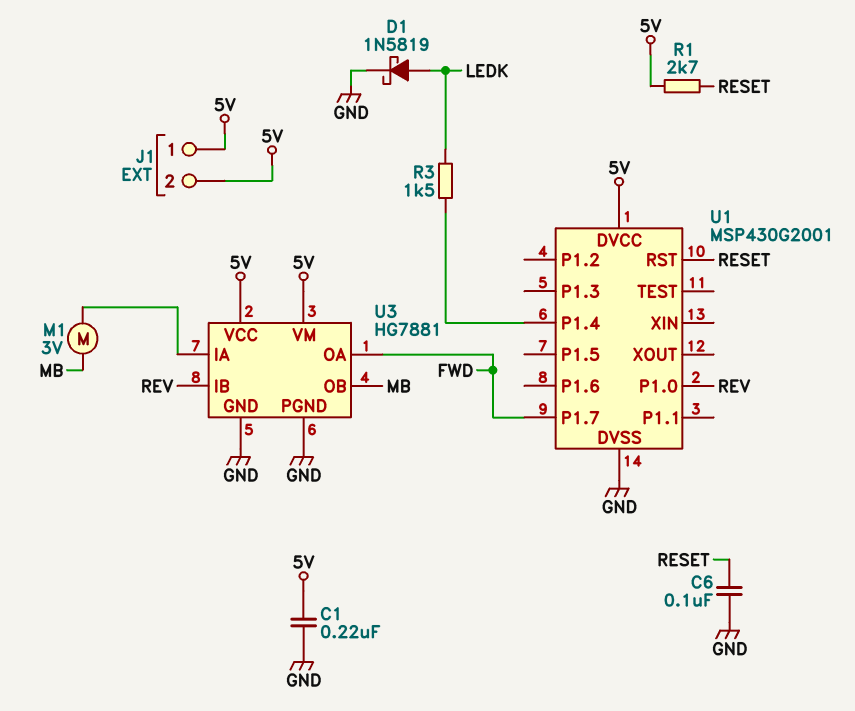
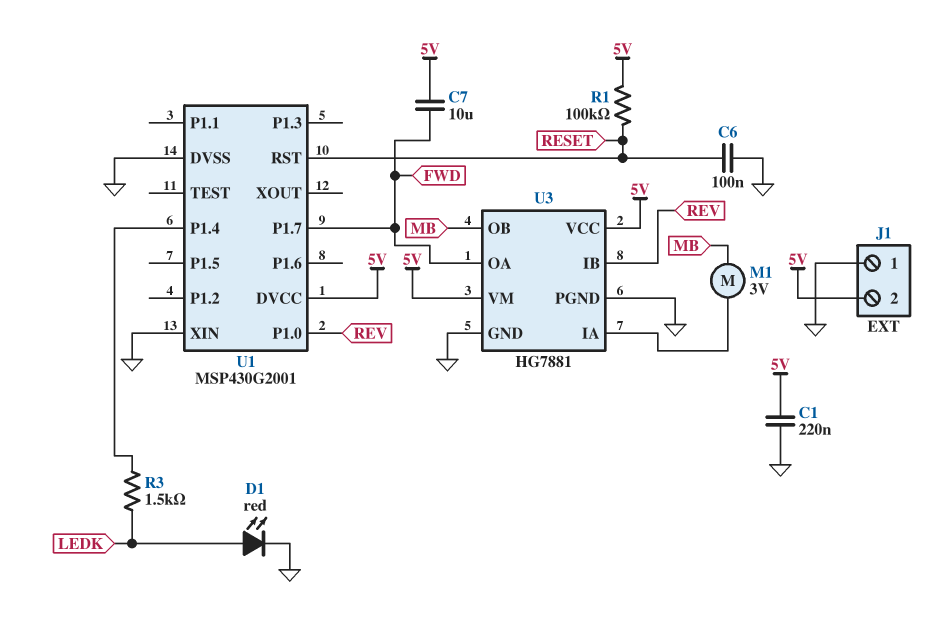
C7: none -> 10uF (5V, FWD)
D1: schottky 1N5819 (A LEDK, K GND) -> LED red (A LEDK, K GND)
J1 pin 1: 5V -> GND
R1: 2.7k (5V, RESET) -> 100k (5V, RESET)
U1 pin XIN: none -> GND

